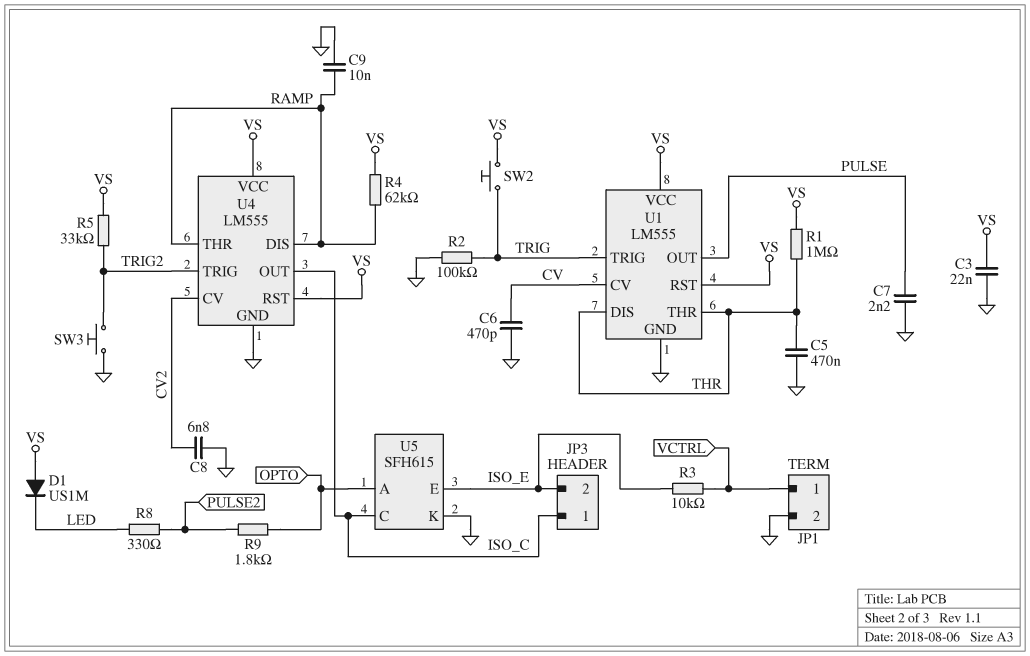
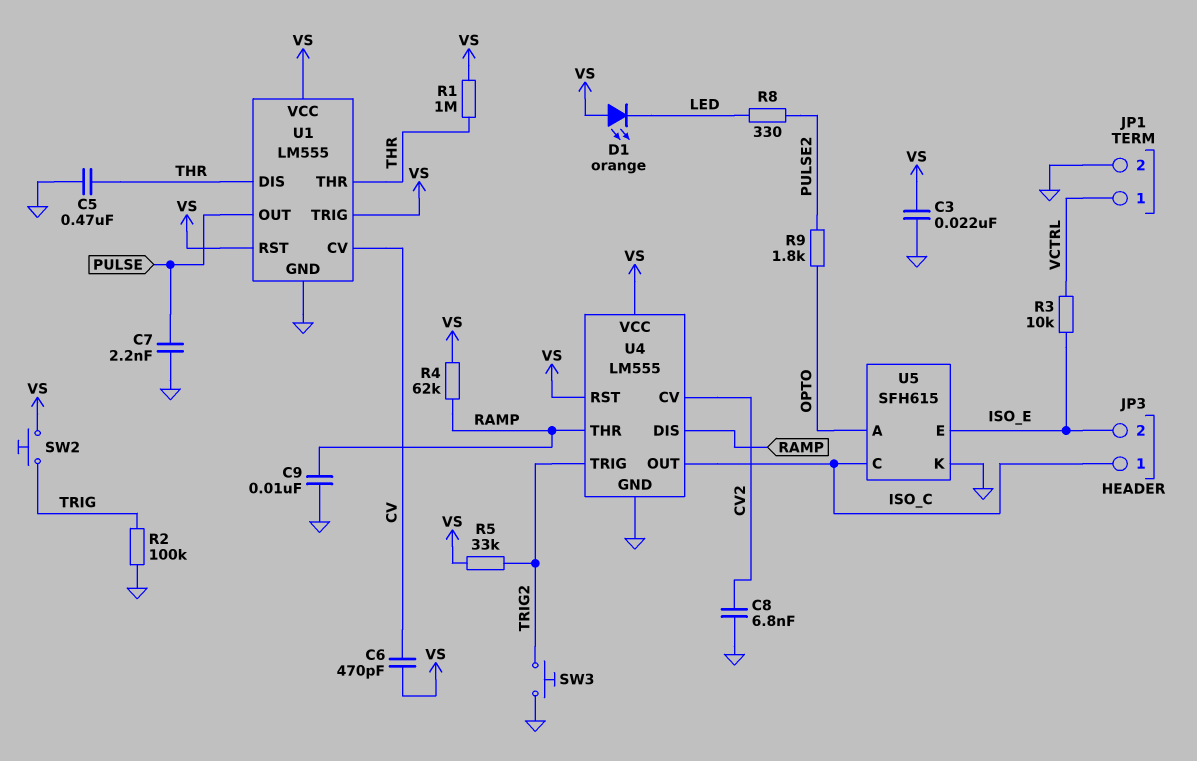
C6: 470pF (CV, GND) -> 470pF (CV, VS)
D1: diode US1M (A VS, K LED) -> LED orange (A VS, K LED)
U1 pin TRIG: TRIG -> VS

